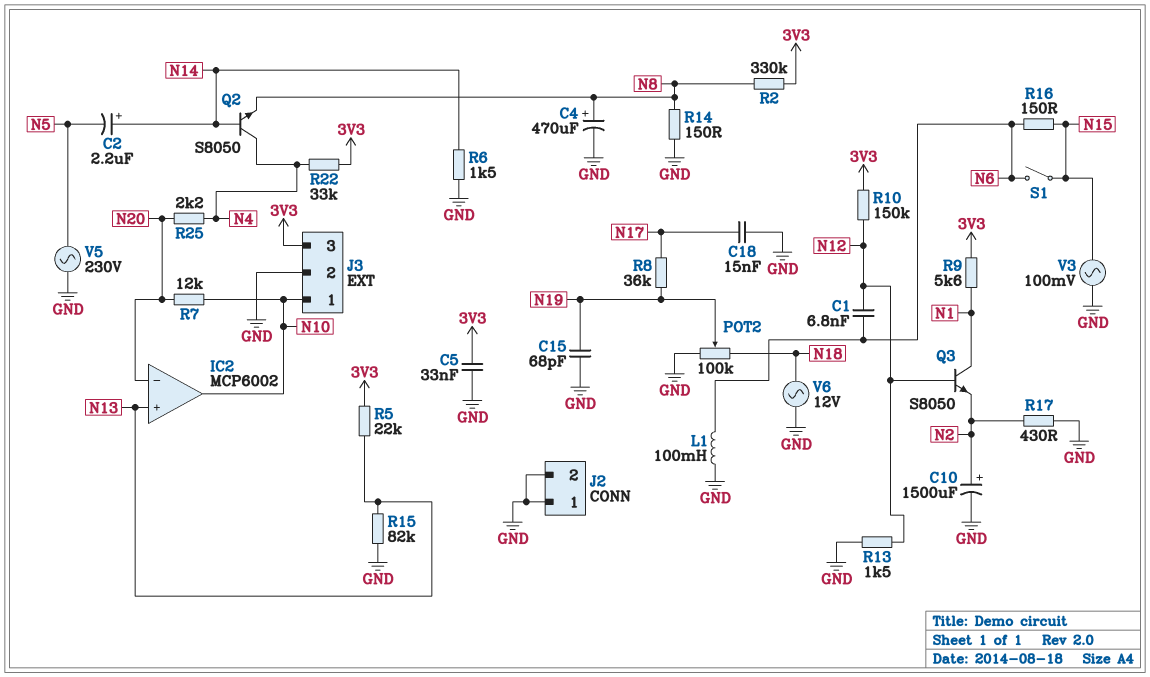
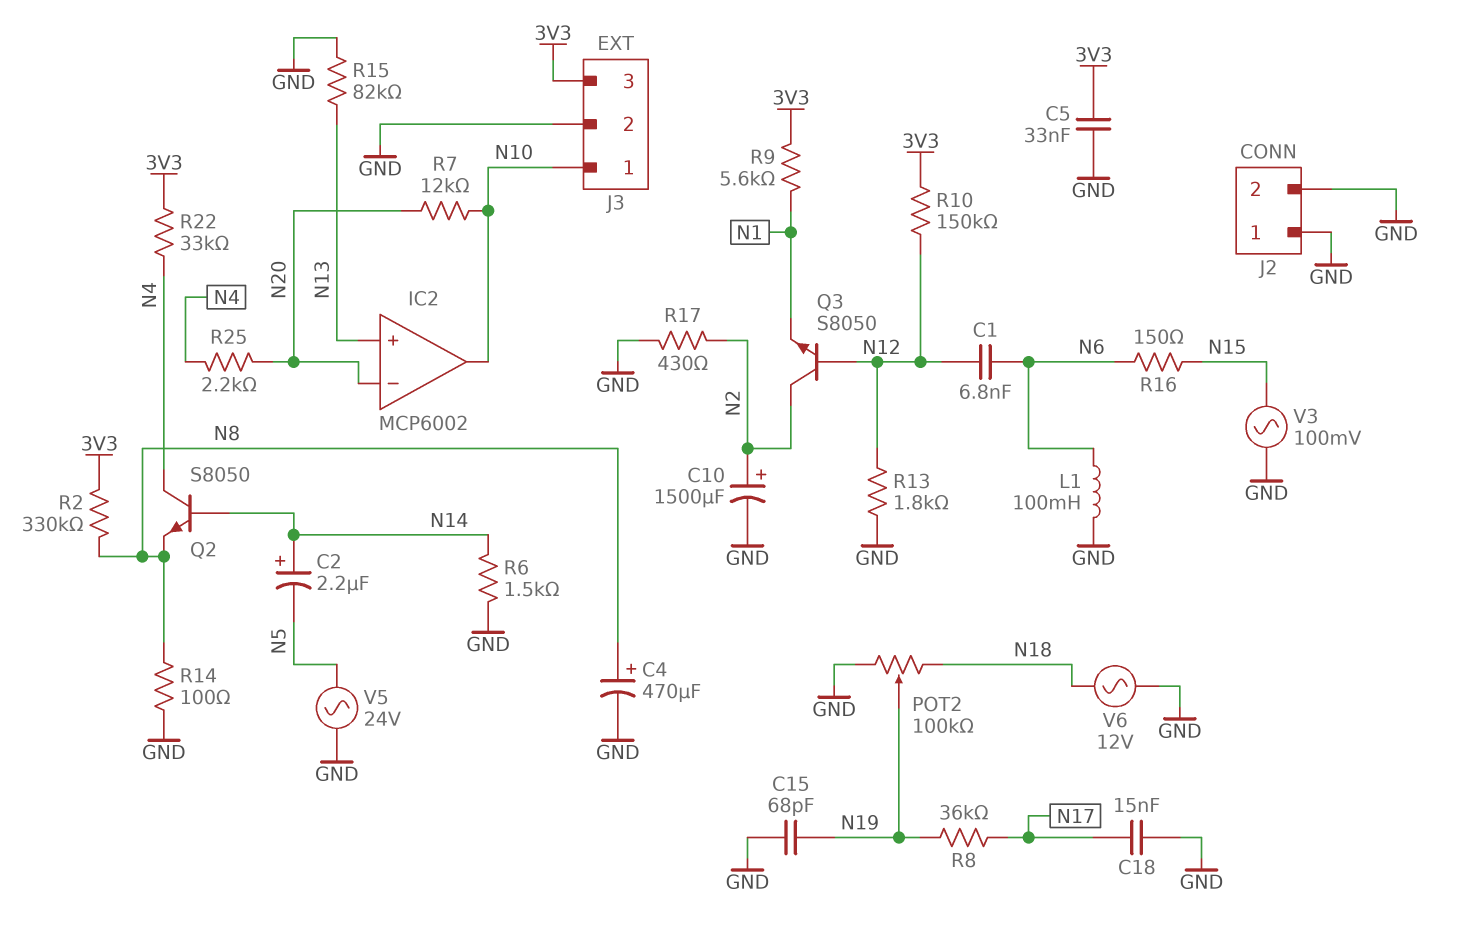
Q3: NPN S8050 (B N12, C N1, E N2) -> NPN S8050 (B N12, C N2, E N1)
R5: 22k (3V3, N13) -> none
R13: 1.5k (GND, N12) -> 1.8k (GND, N12)
R14: 150 (GND, N8) -> 100 (GND, N8)
S1: switch (N6, N15) -> none
V5: AC 230V (GND, N5) -> AC 24V (GND, N5)

